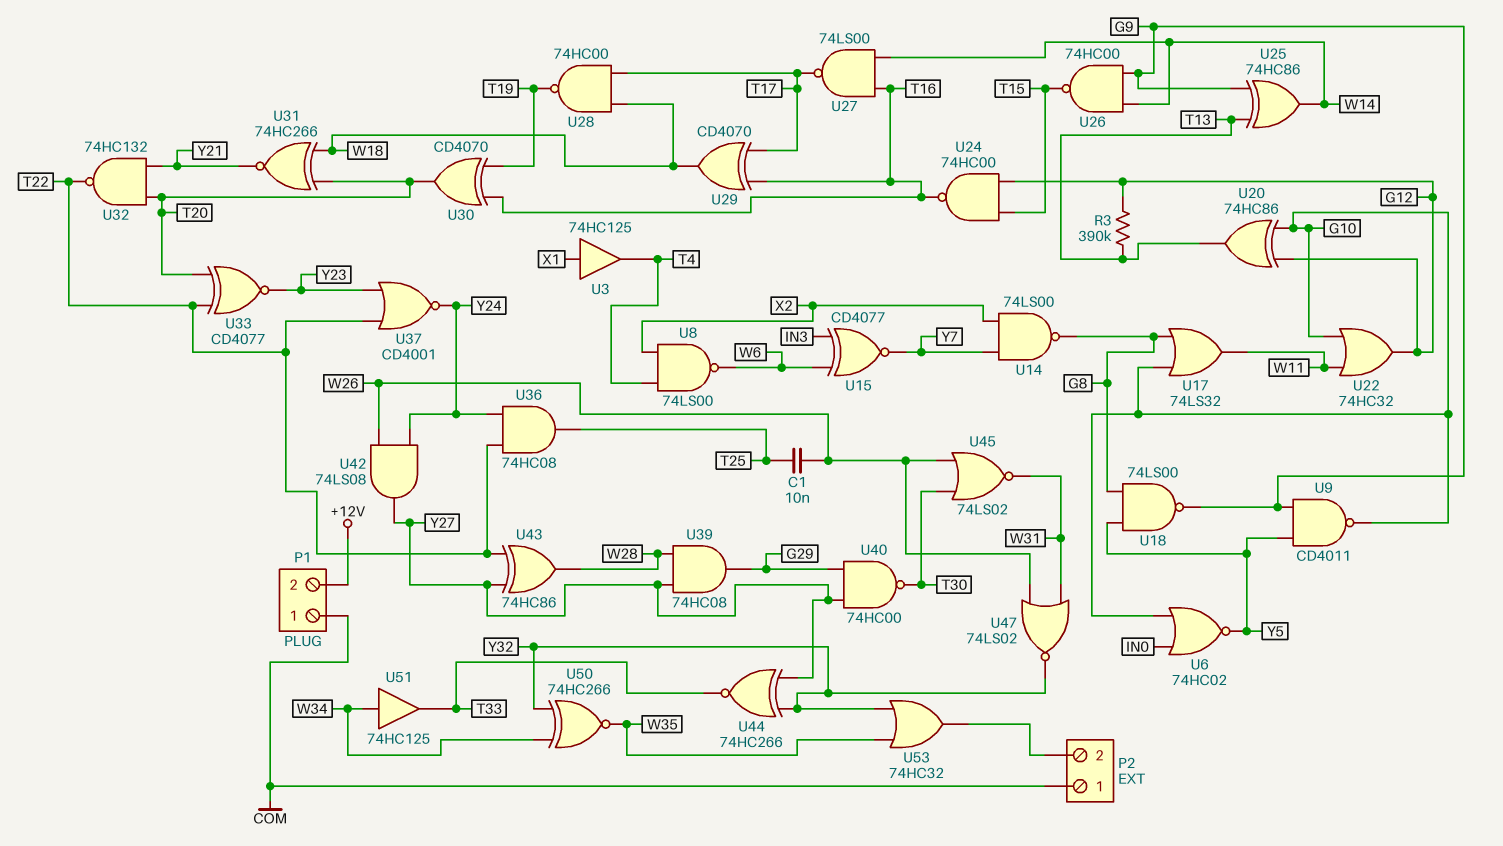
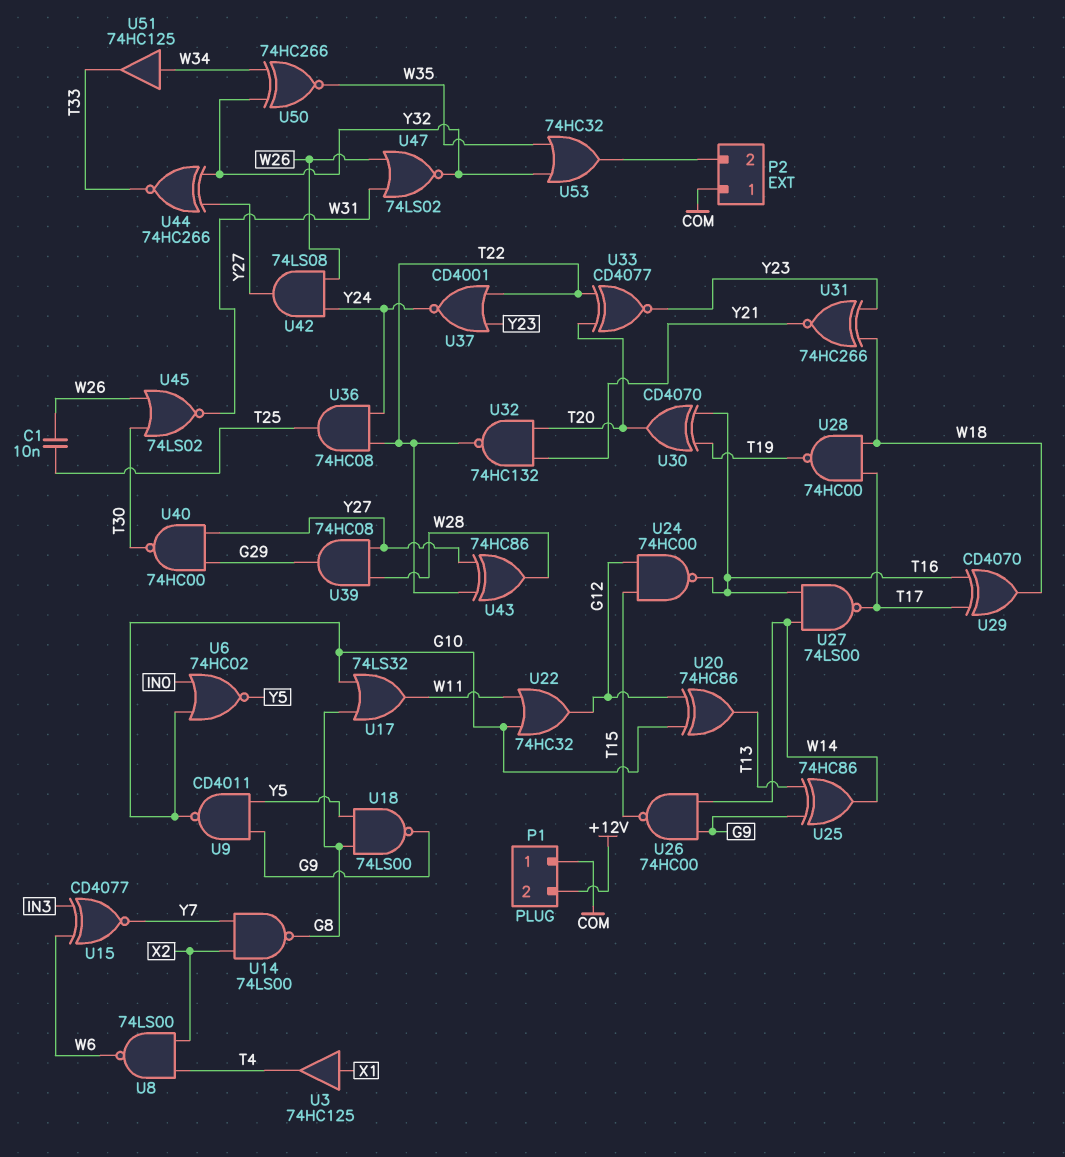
R3: 390k (G12, T13) -> none
U31: XNOR 74HC266 (in T20, in W18, out Y21) -> XNOR 74HC266 (in W18, in Y23, out Y21)

